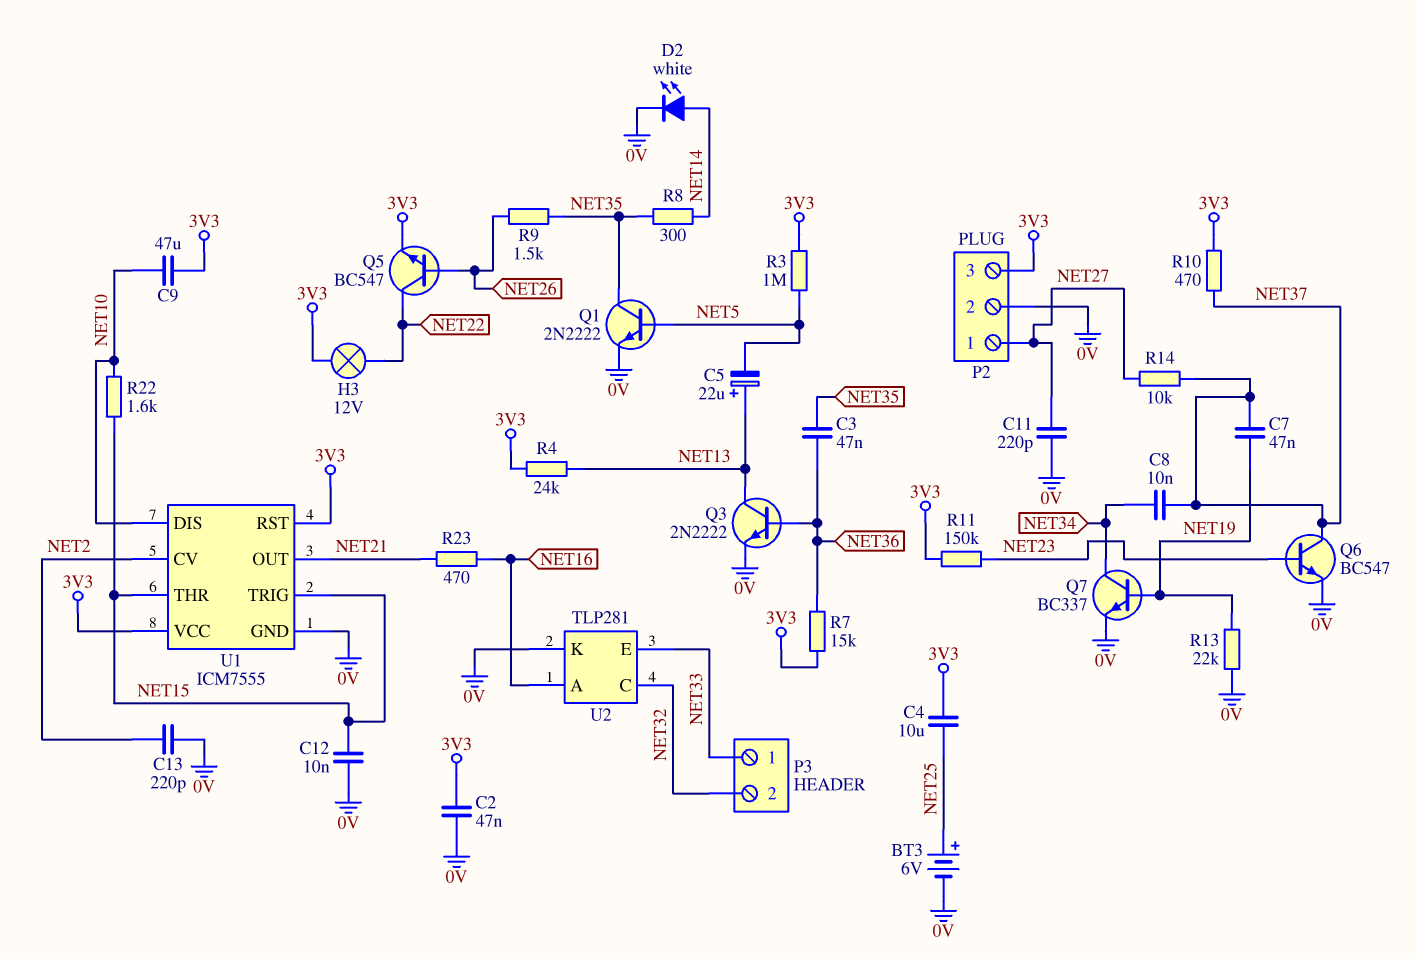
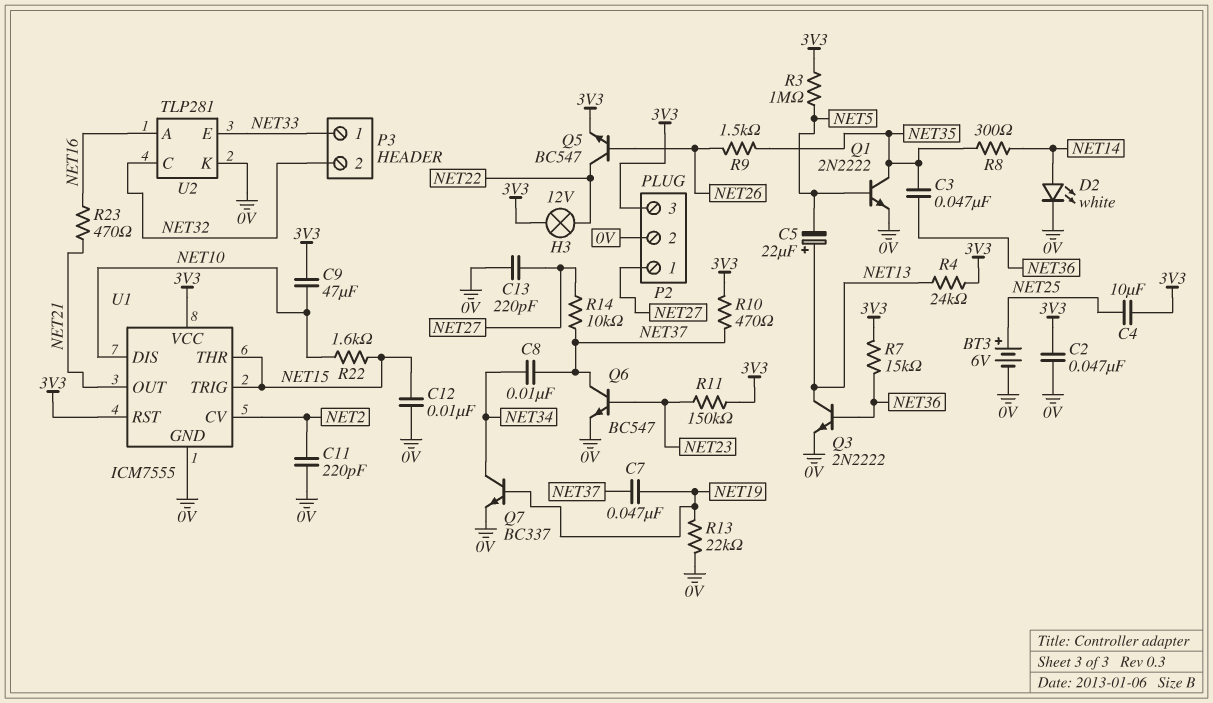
C11: 220pF (0V, NET27) -> 220pF (0V, NET2)
C13: 220pF (0V, NET2) -> 220pF (0V, NET27)

